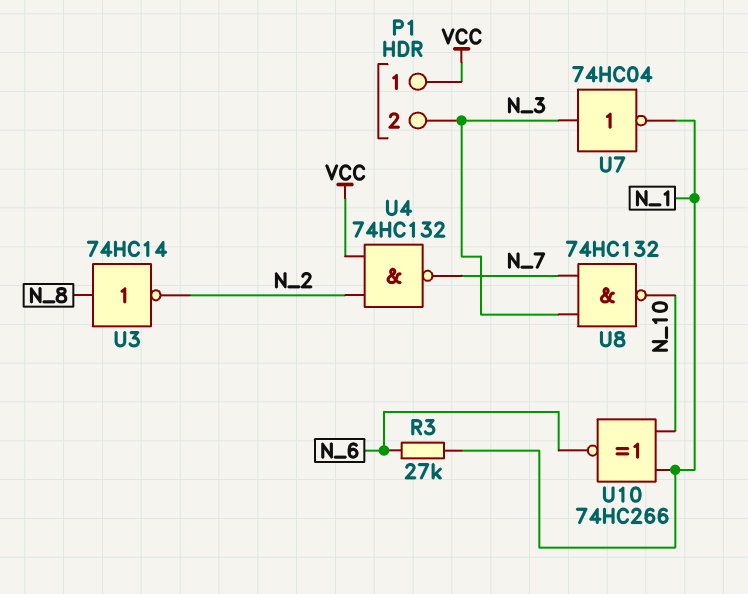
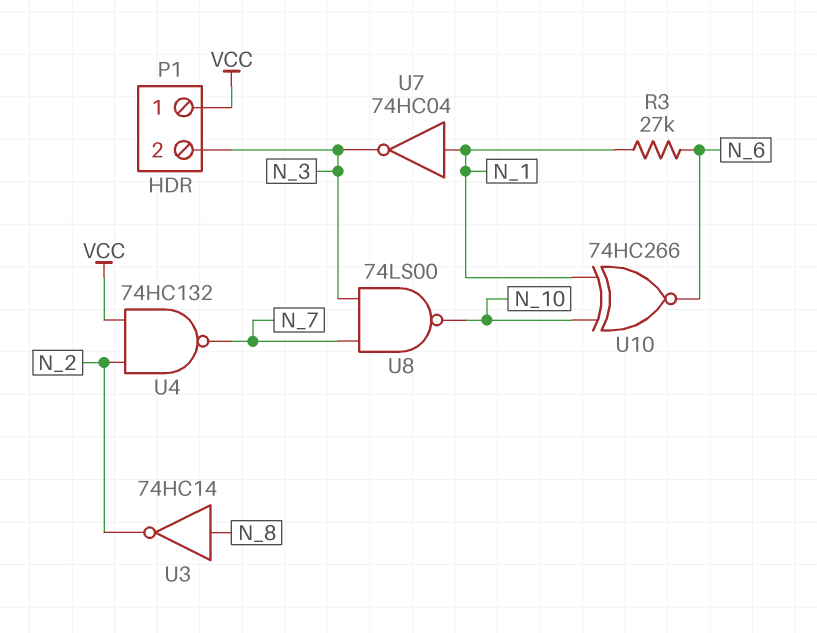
U7: NOT 74HC04 (in N_3, out N_1) -> NOT 74HC04 (in N_1, out N_3)
U8: NAND 74HC132 (in N_3, in N_7, out N_10) -> NAND 74LS00 (in N_3, in N_7, out N_10)

